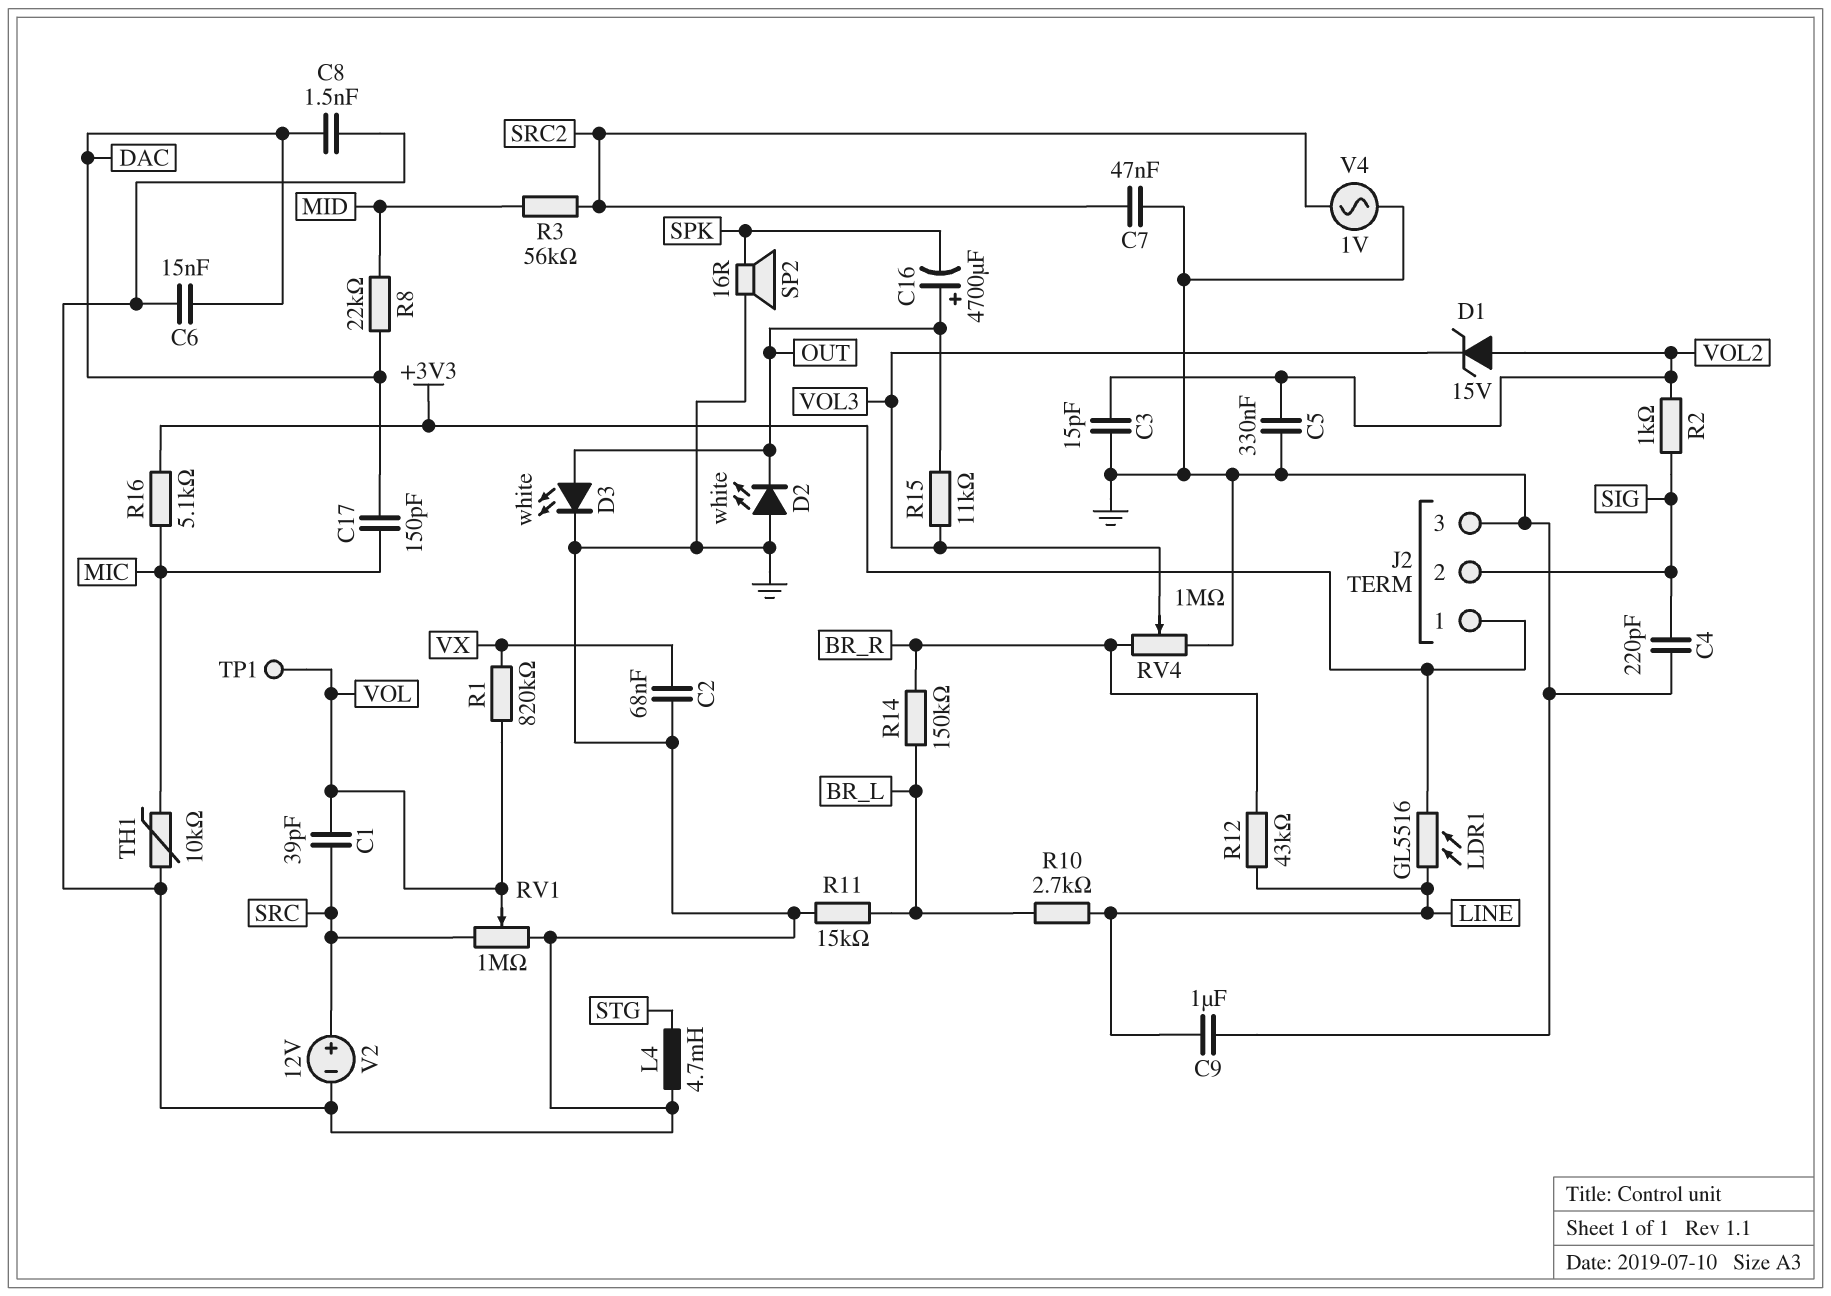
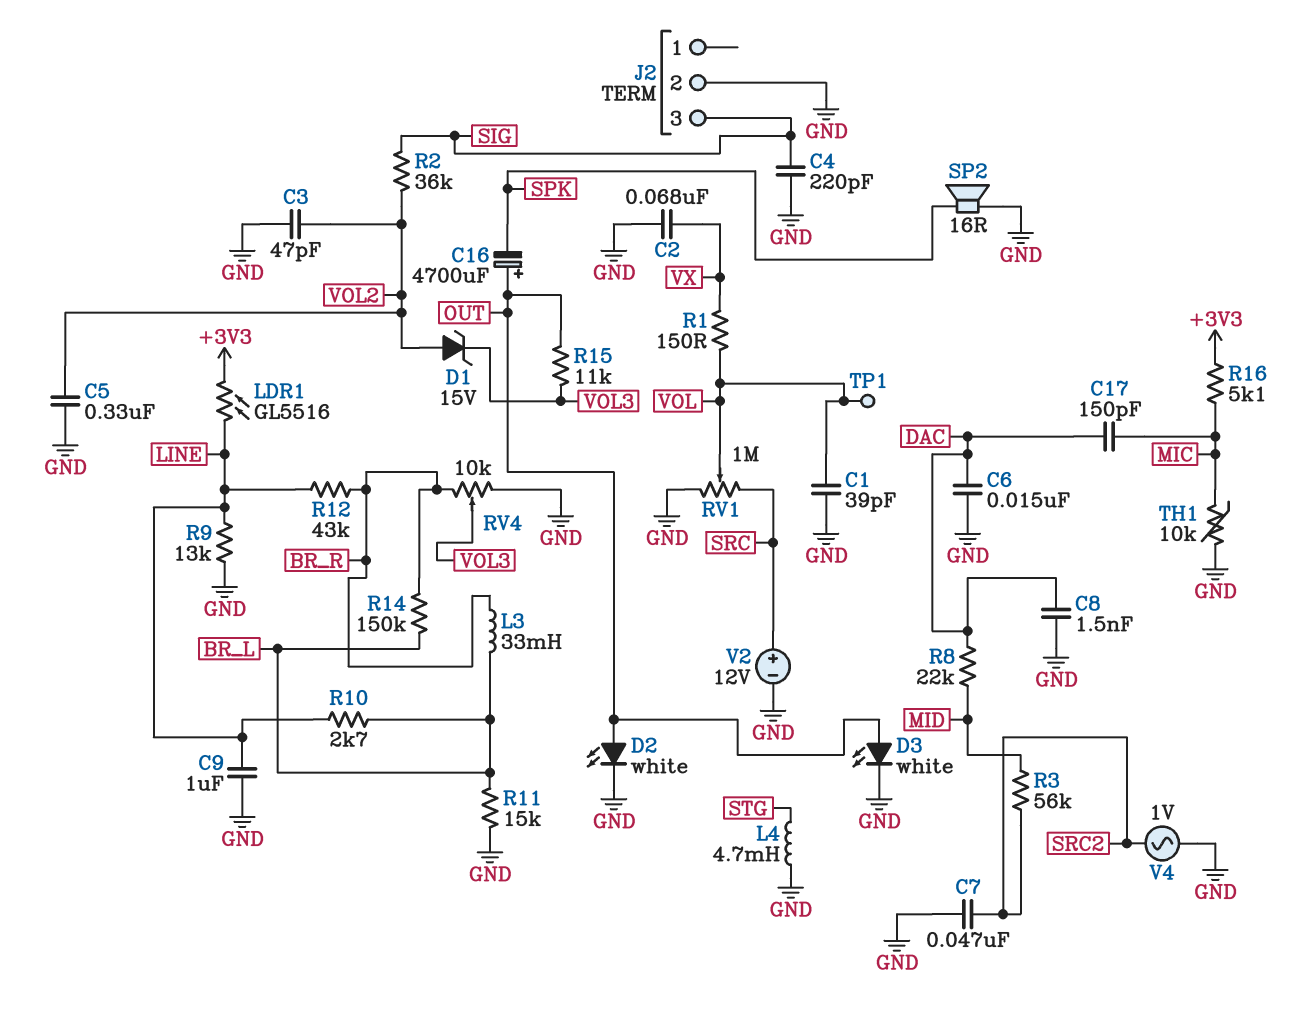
C1: 39pF (SRC, VOL) -> 39pF (GND, VOL)
C3: 15pF (GND, VOL2) -> 47pF (GND, VOL2)
D2: LED white (A GND, K OUT) -> LED white (A OUT, K GND)
J2 pin 1: +3V3 -> none
J2 pin 2: SIG -> GND
J2 pin 3: GND -> SIG
L3: none -> 33mH (BR_L, BR_R)
R1: 820k (VOL, VX) -> 150 (VOL, VX)
R2: 1k (SIG, VOL2) -> 36k (SIG, VOL2)
R9: none -> 13k (GND, LINE)
RV4: 1M (BR_R, GND, wiper VOL3) -> 10k (BR_R, GND, wiper VOL3)

